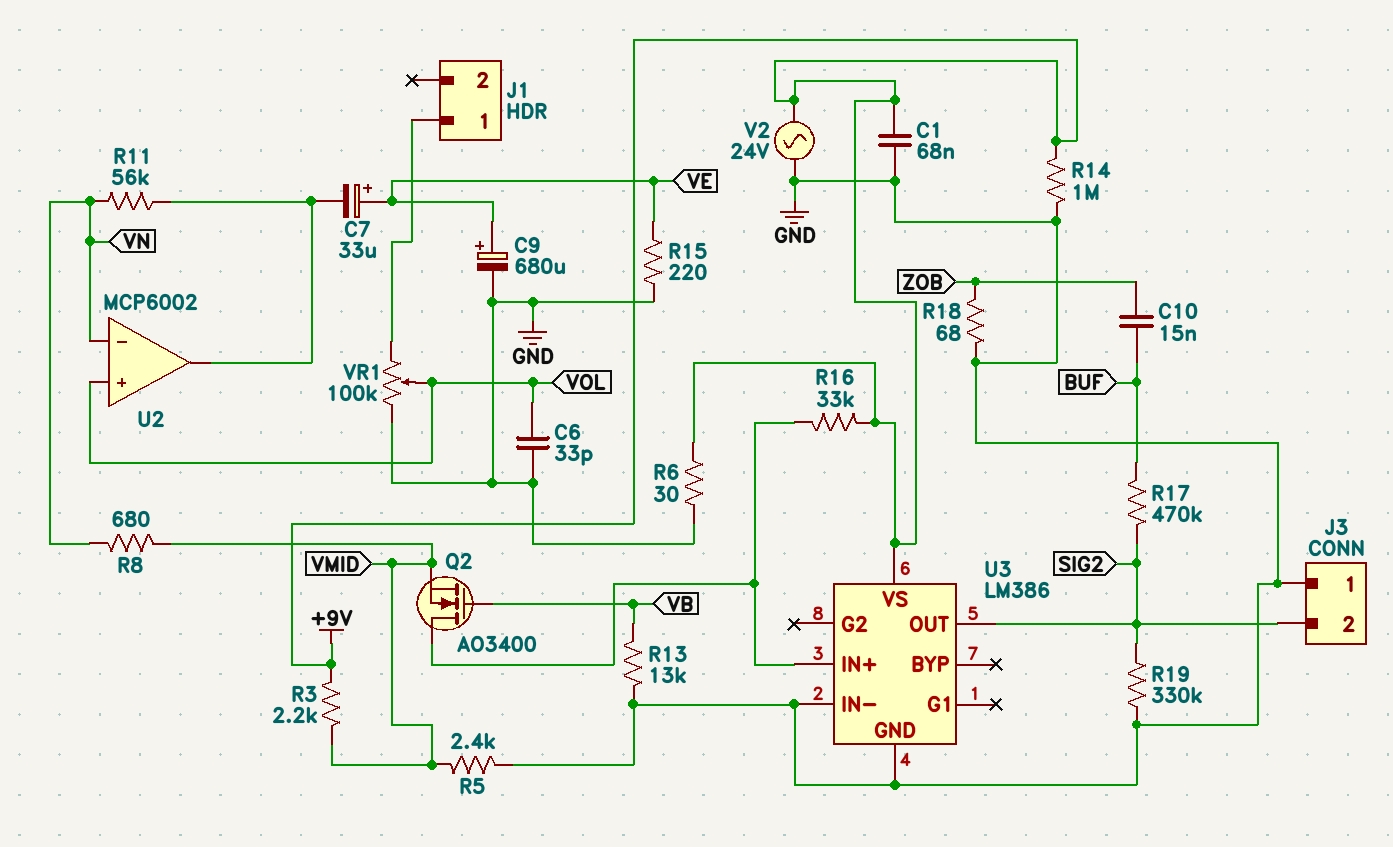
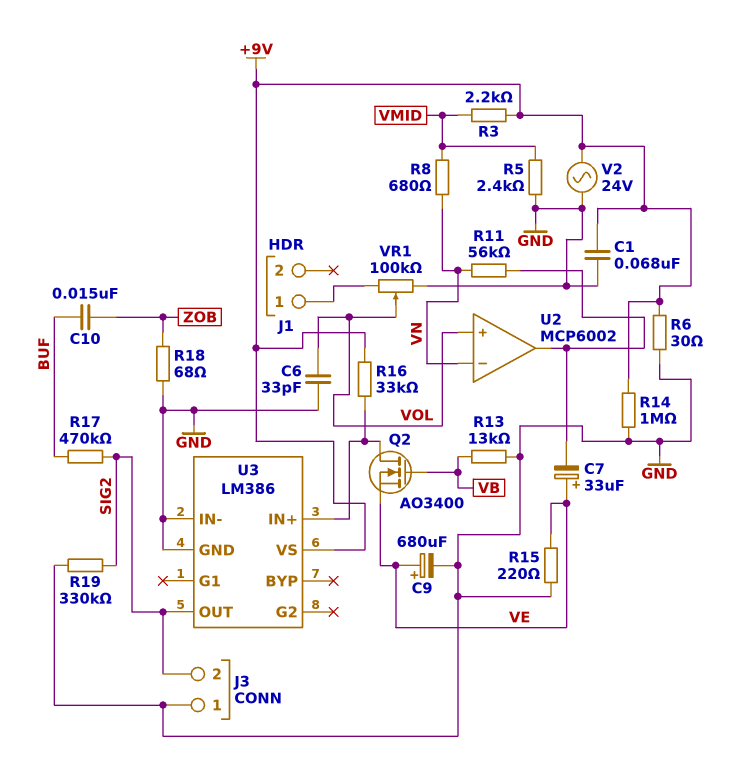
Q2: NMOS AO3400 (G VB, D U3/IN+, S VMID) -> NMOS AO3400 (G VB, D U3/IN+, S VE)

